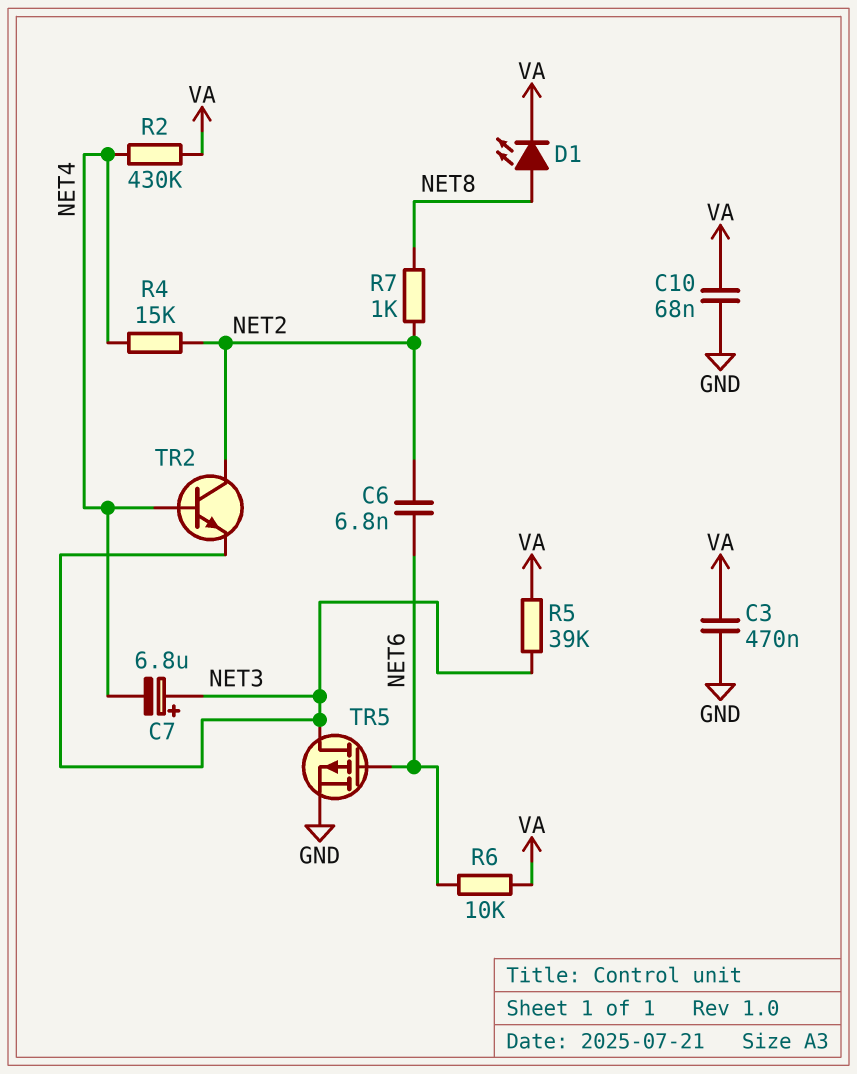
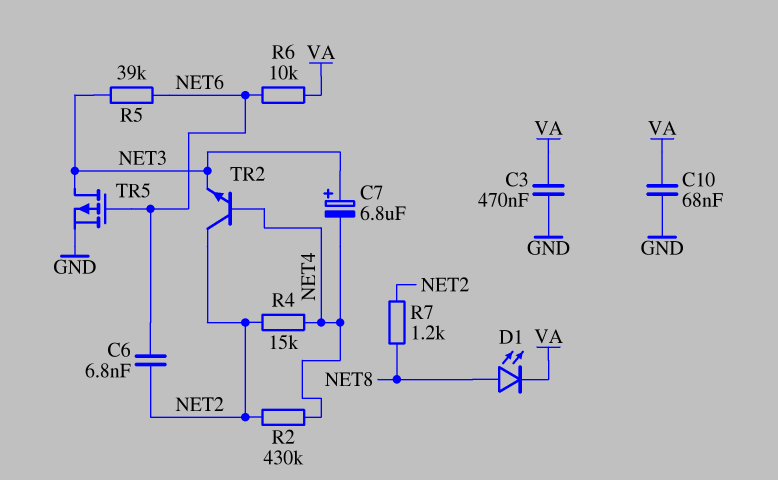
R2: 430k (NET4, VA) -> 430k (NET2, NET4)
R5: 39k (NET3, VA) -> 39k (NET3, NET6)
R7: 1k (NET2, NET8) -> 1.2k (NET2, NET8)

